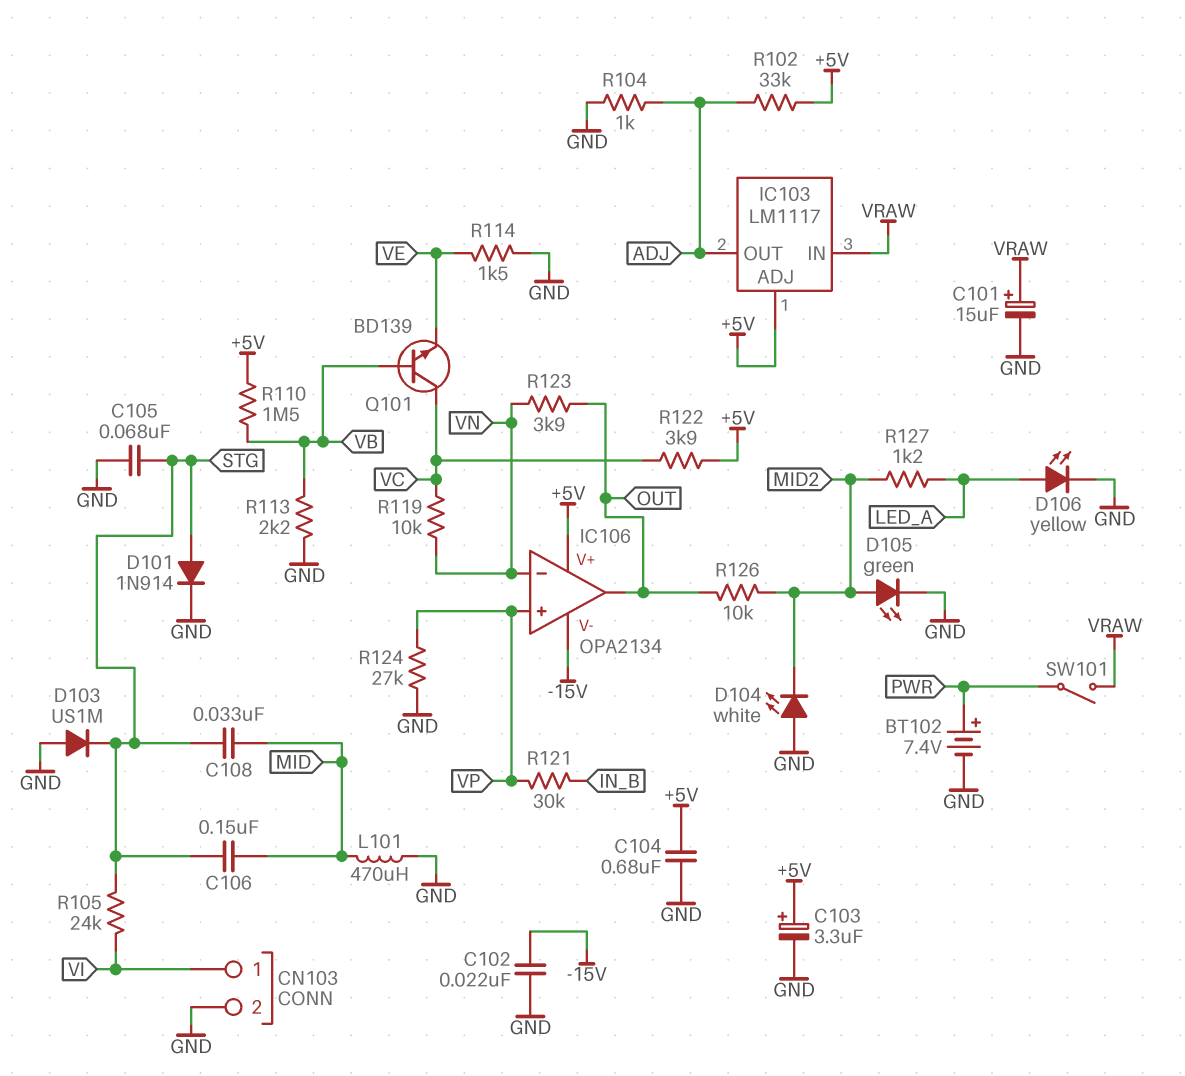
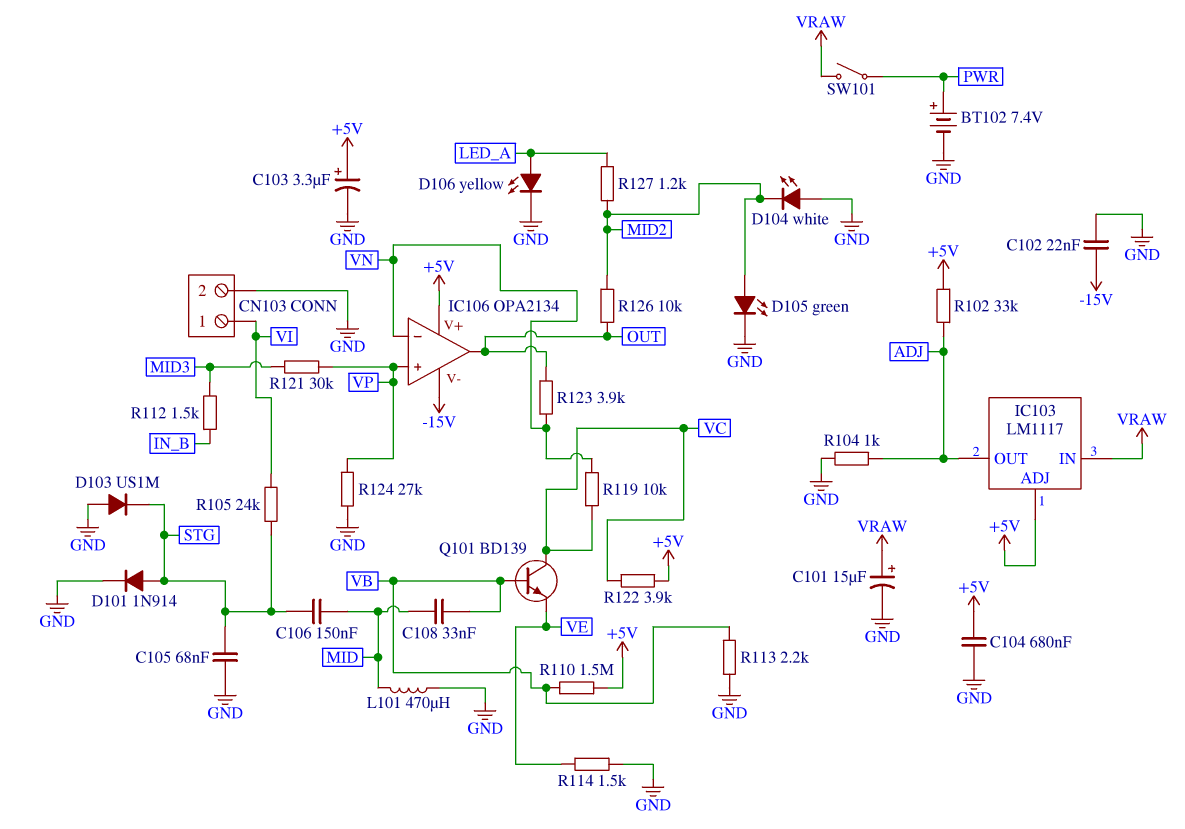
C108: 33nF (MID, STG) -> 33nF (MID, VB)
R112: none -> 1.5k (IN_B, MID3)
R121: 30k (IN_B, VP) -> 30k (MID3, VP)

